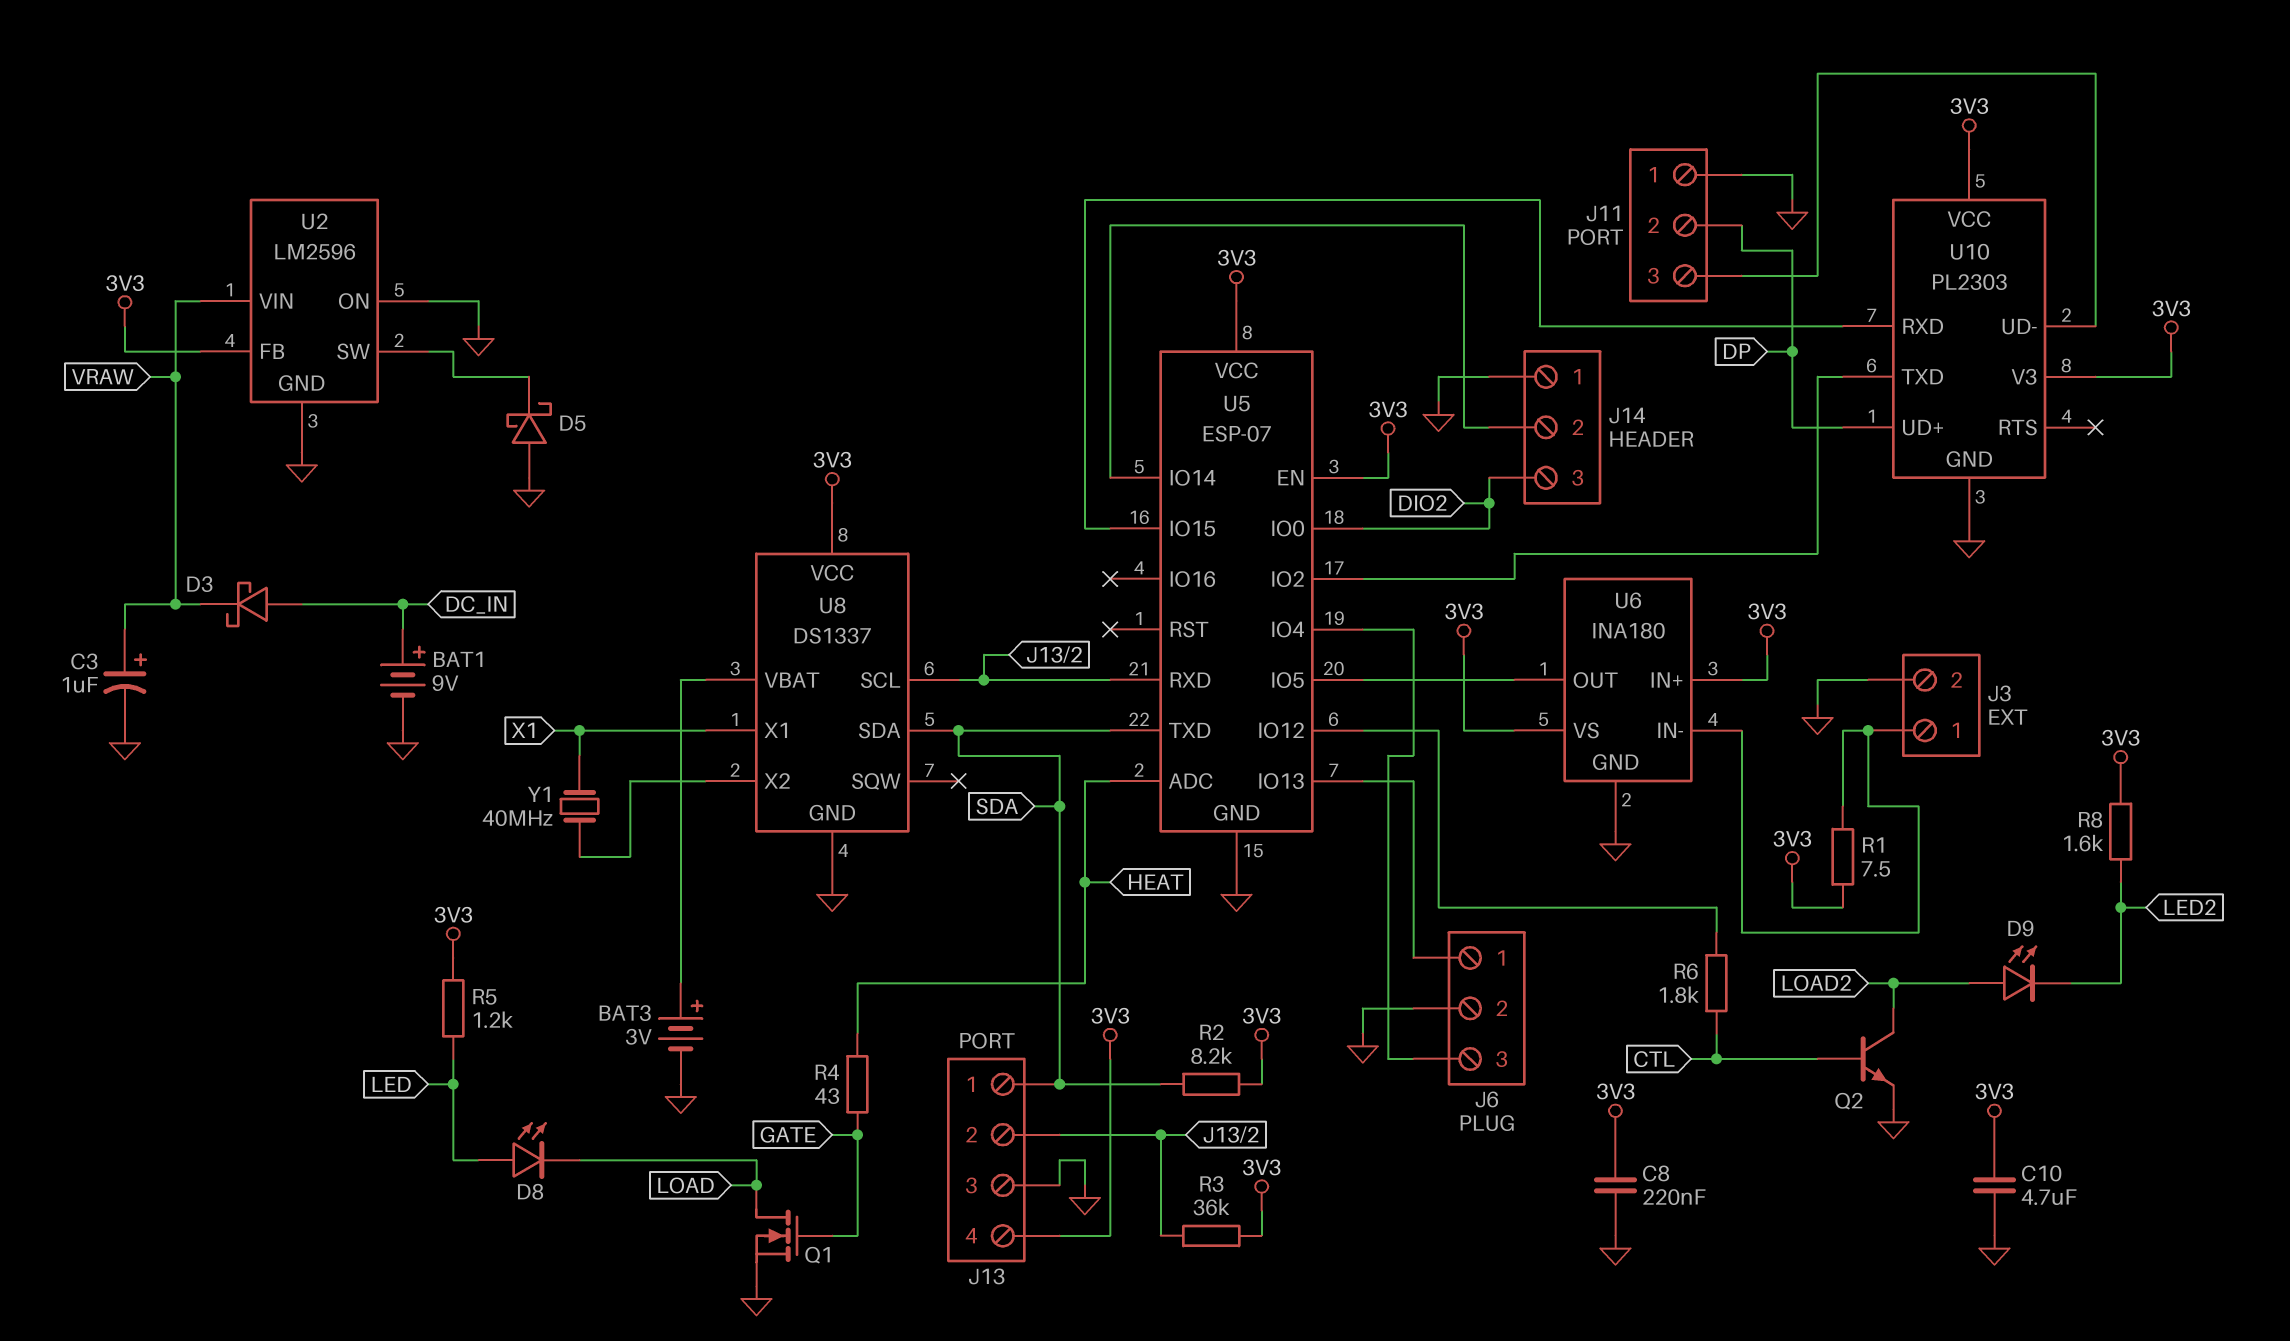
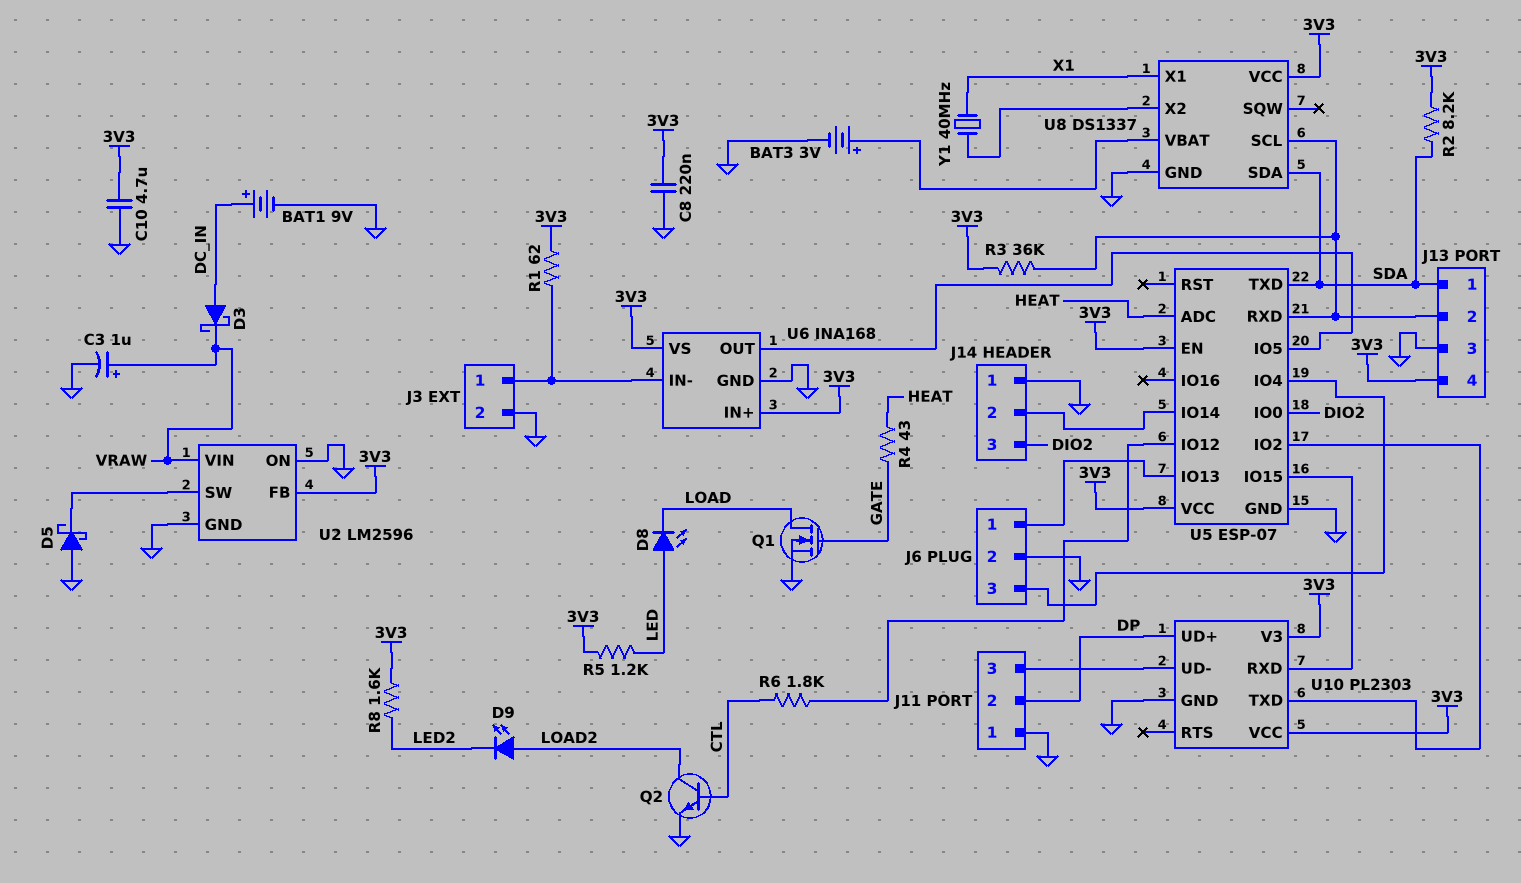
R1: 7.5 (3V3, J3/1) -> 62 (3V3, J3/1)
U6: INA180 -> INA168

